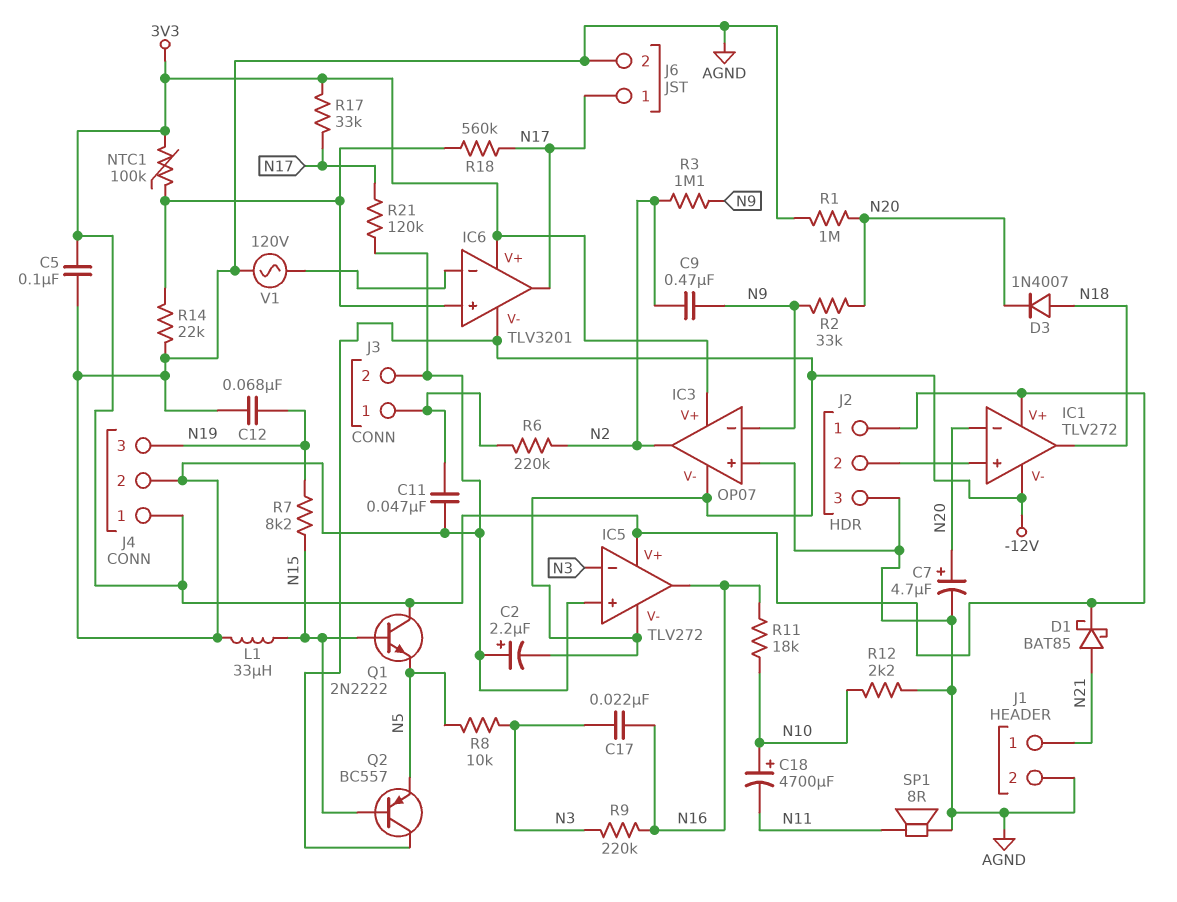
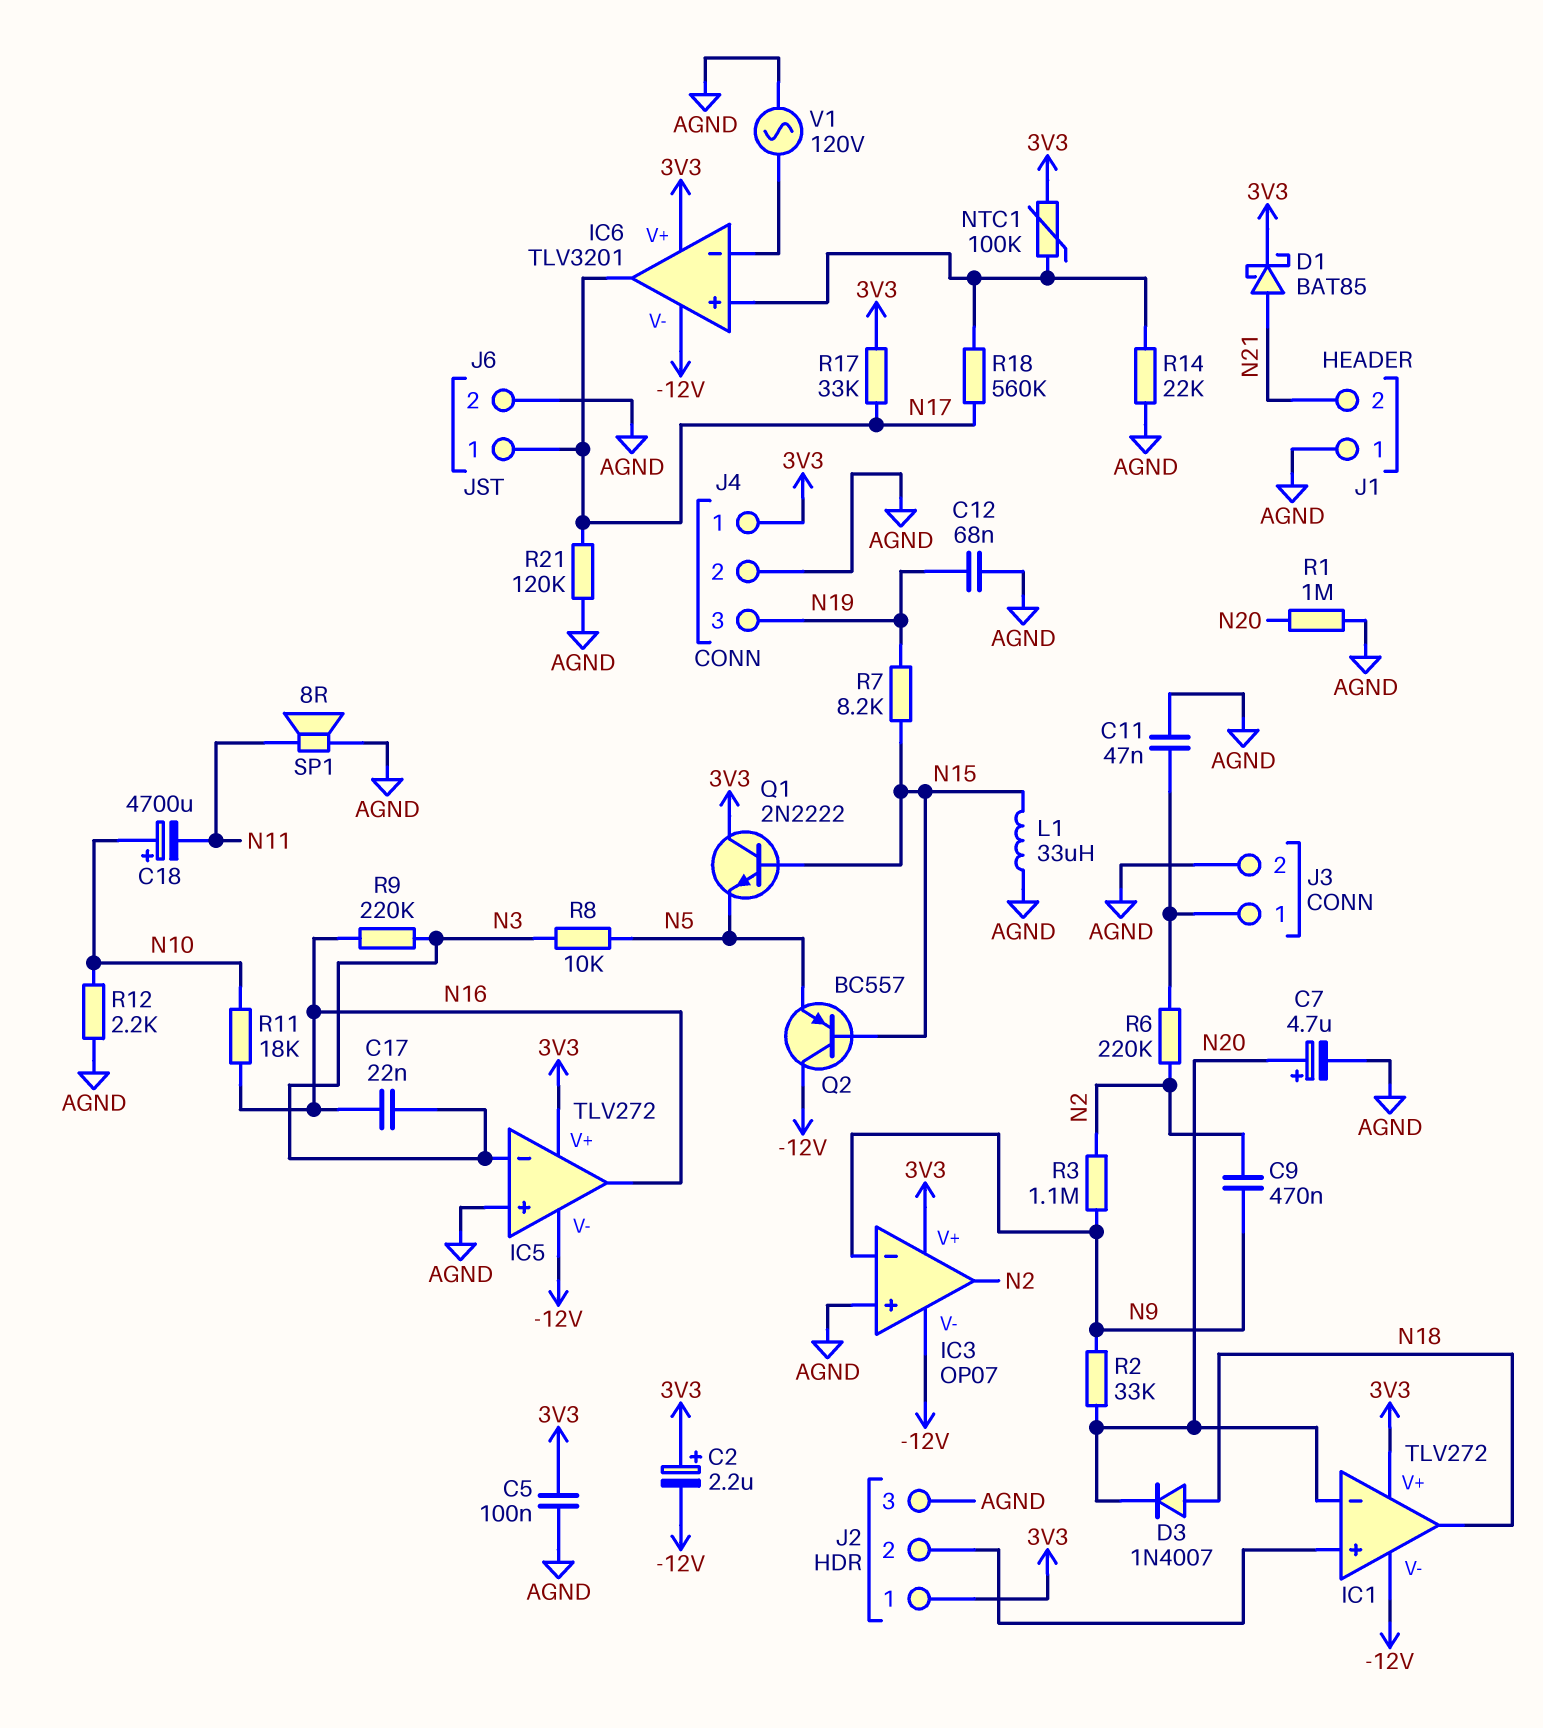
C2: 2.2uF (plus AGND, minus -12V) -> 2.2uF (plus 3V3, minus -12V)
J1 pin 1: N21 -> AGND
J1 pin 2: AGND -> N21

